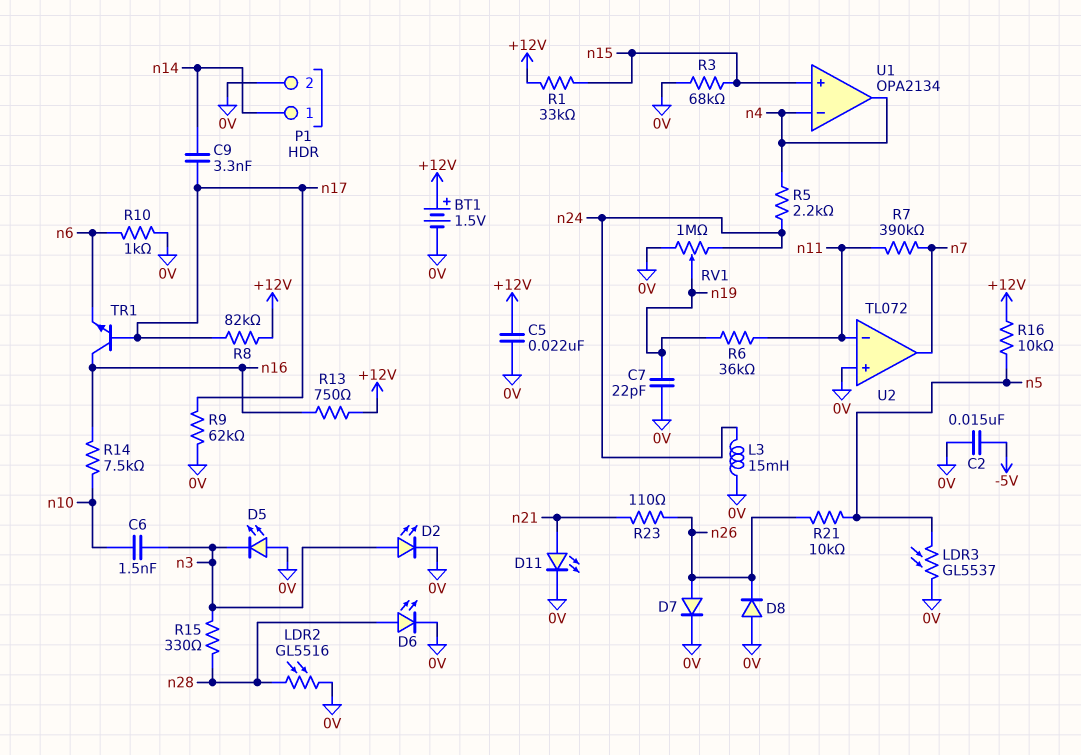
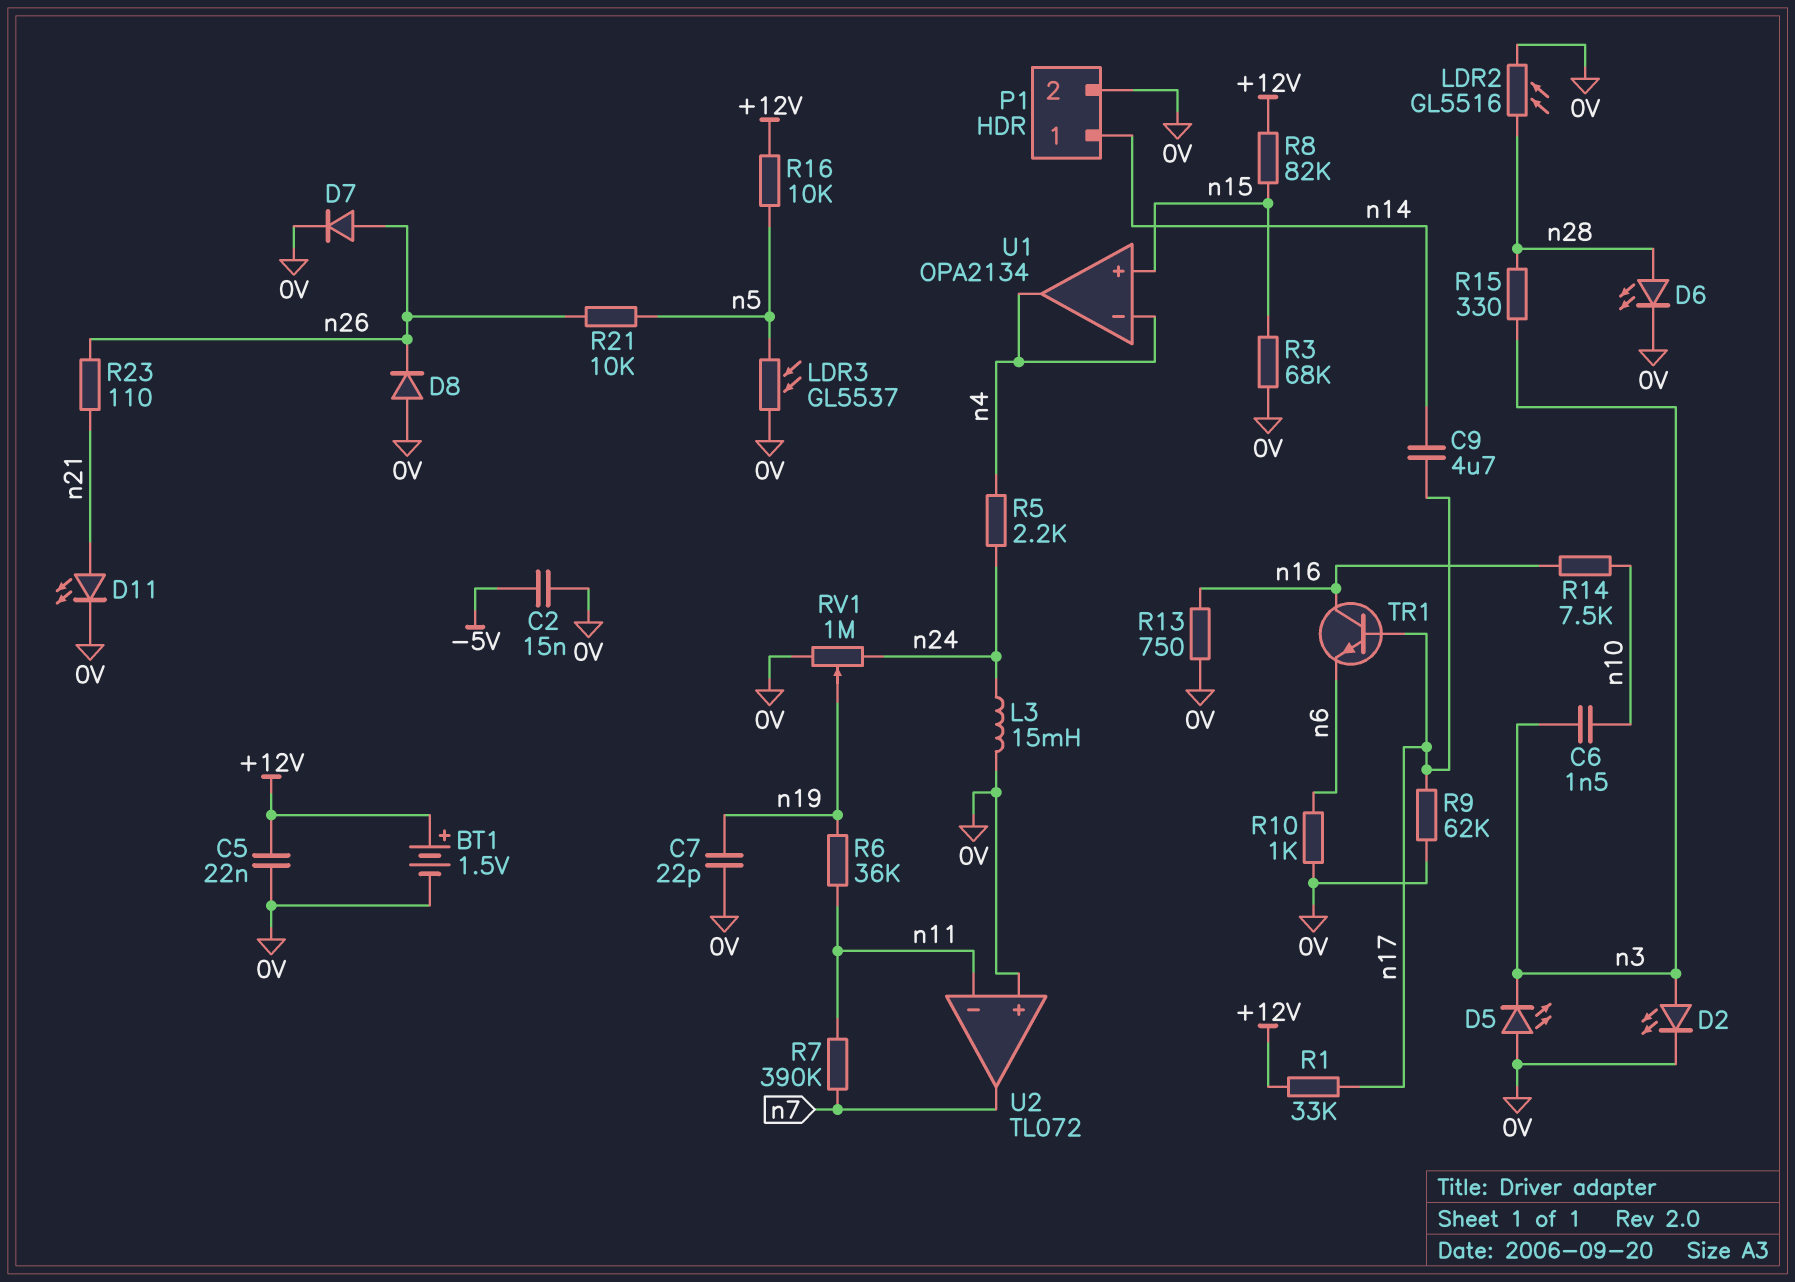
C9: 3.3nF (n14, n17) -> 4.7uF (n14, n17)
R1: 33k (+12V, n15) -> 33k (+12V, n17)
R8: 82k (+12V, n17) -> 82k (+12V, n15)
R13: 750 (+12V, n16) -> 750 (0V, n16)

